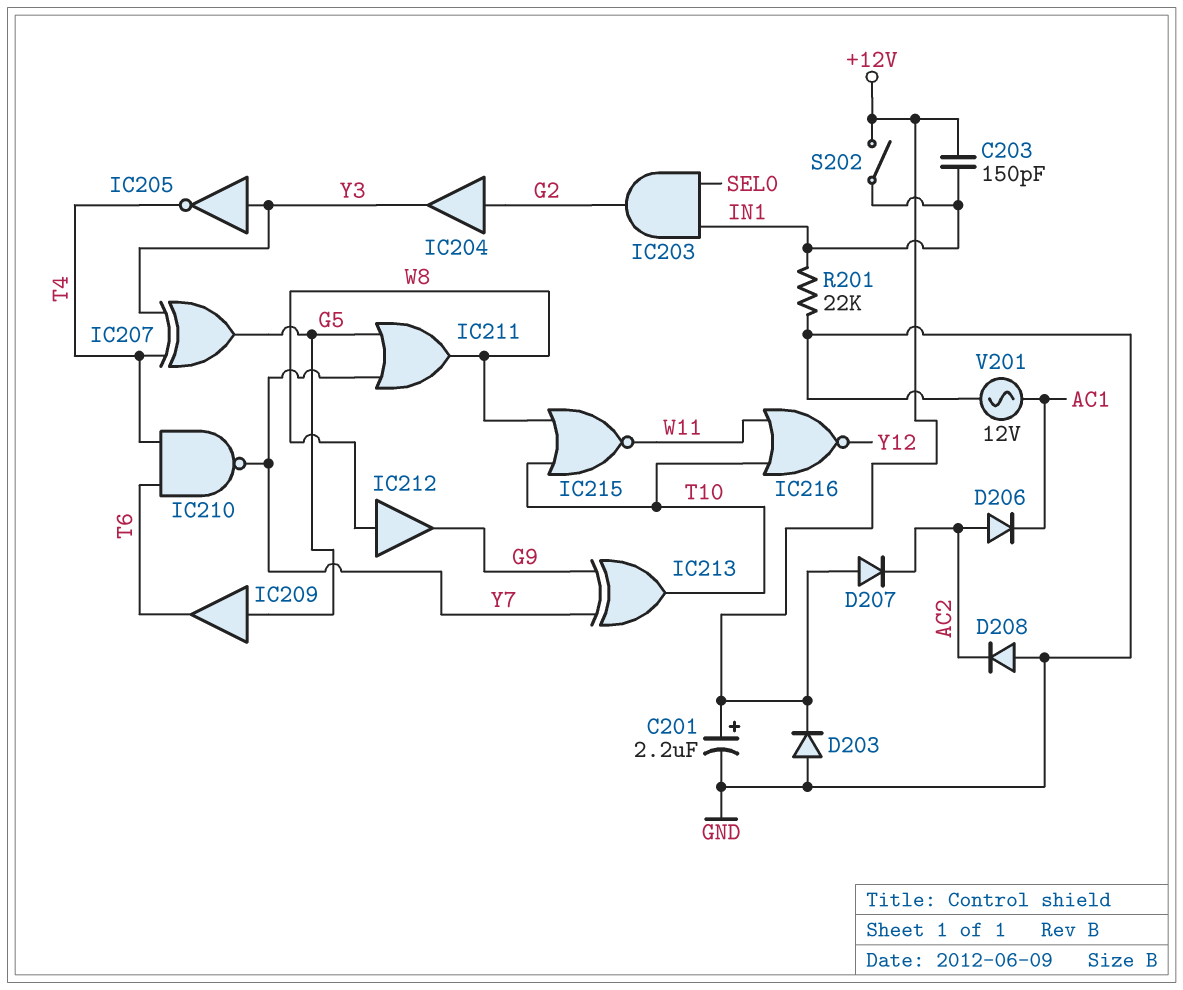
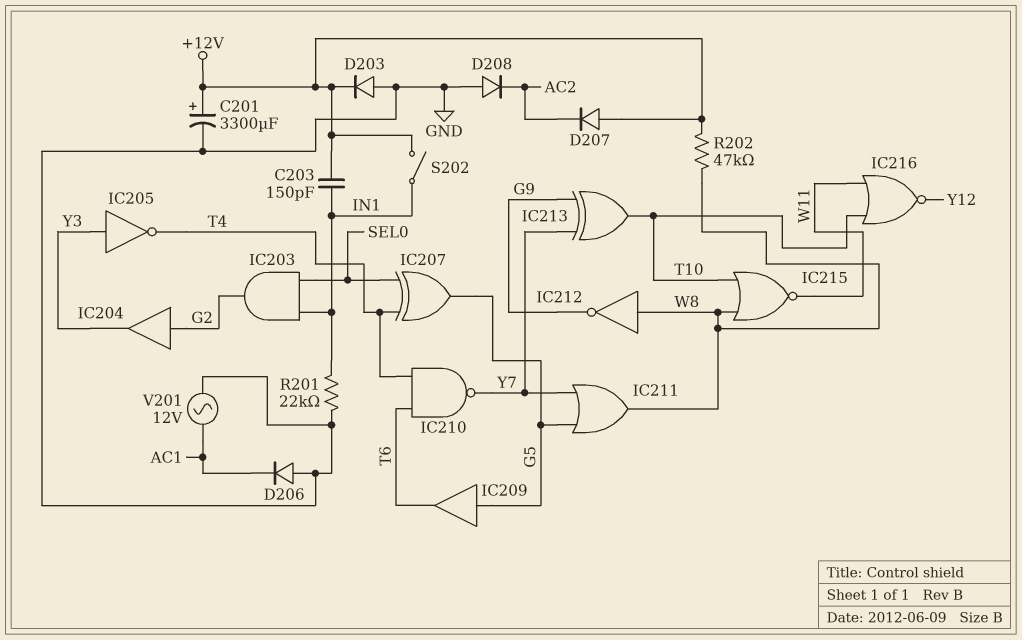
C201: 2.2uF (plus +12V, minus GND) -> 3300uF (plus +12V, minus GND)
D206: diode (A AC2, K AC1) -> diode (A GND, K AC1)
IC207: XOR (in T4, in Y3, out G5) -> XOR (in SEL0, in T4, out G5)
IC212: buffer (in W8, out G9) -> NOT (in W8, out G9)
R202: none -> 47k (+12V, W8)

